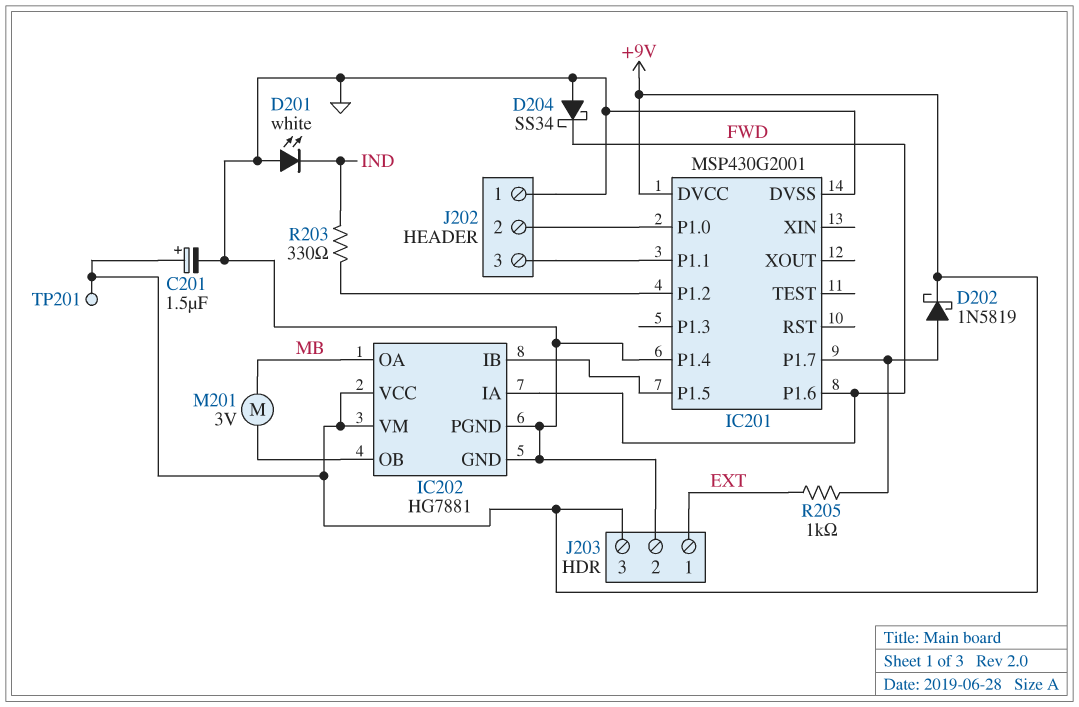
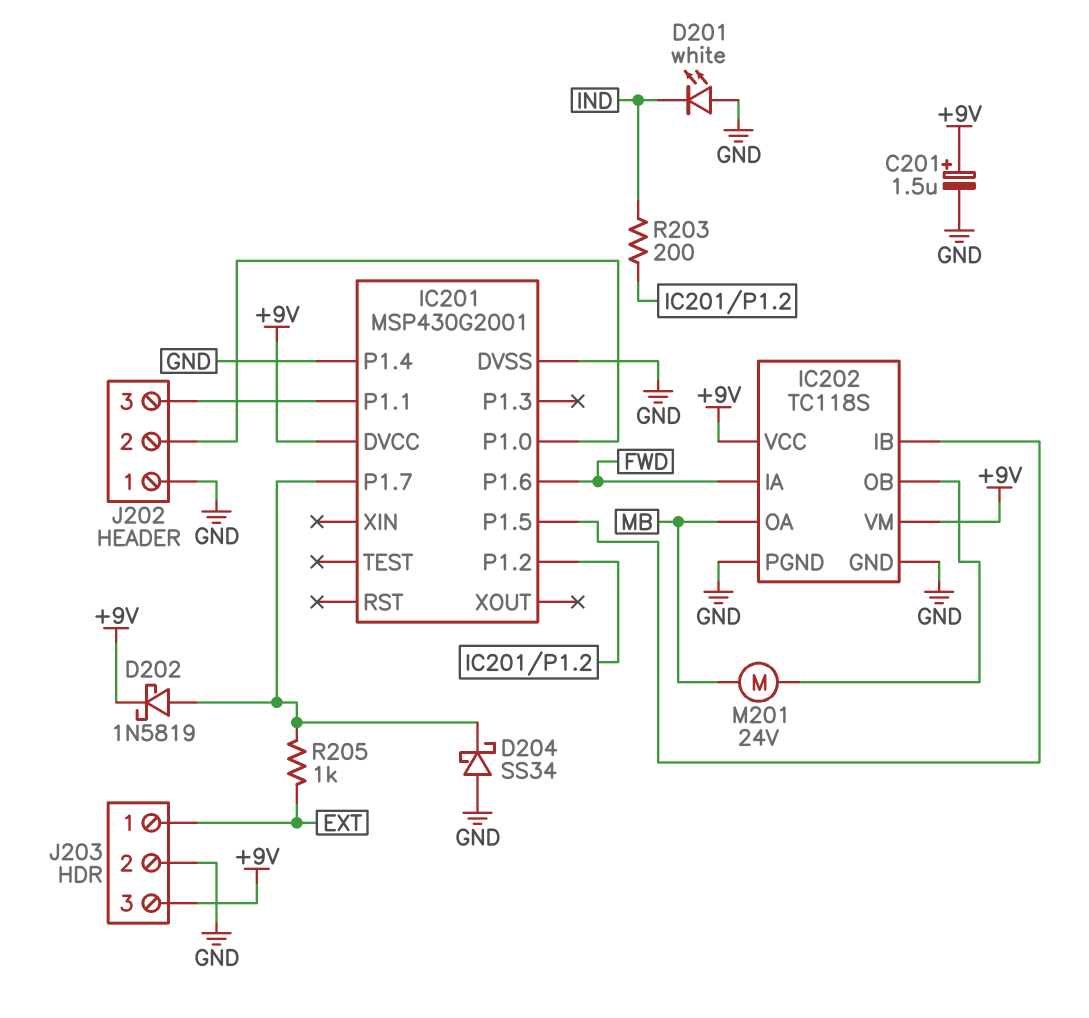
D204: schottky SS34 (A GND, K FWD) -> schottky SS34 (A GND, K IC201/P1.7)
IC202: HG7881 -> TC118S
M201: motor 3V (IC202/OB, MB) -> motor 24V (IC202/OB, MB)
R203: 330 (IC201/P1.2, IND) -> 200 (IC201/P1.2, IND)
TP201: test point (+9V) -> none

